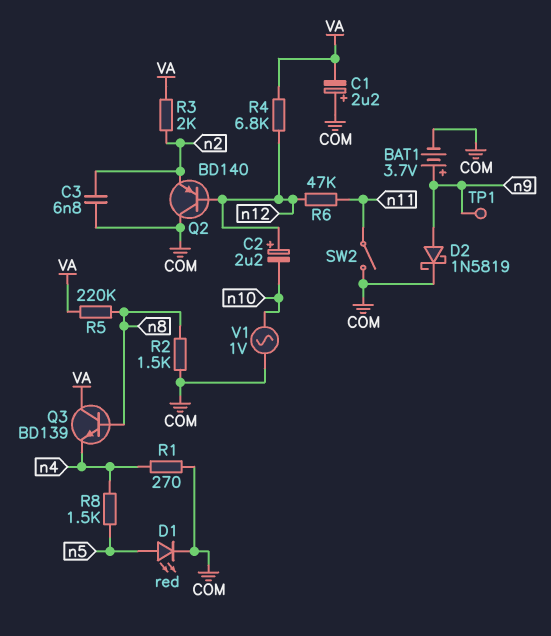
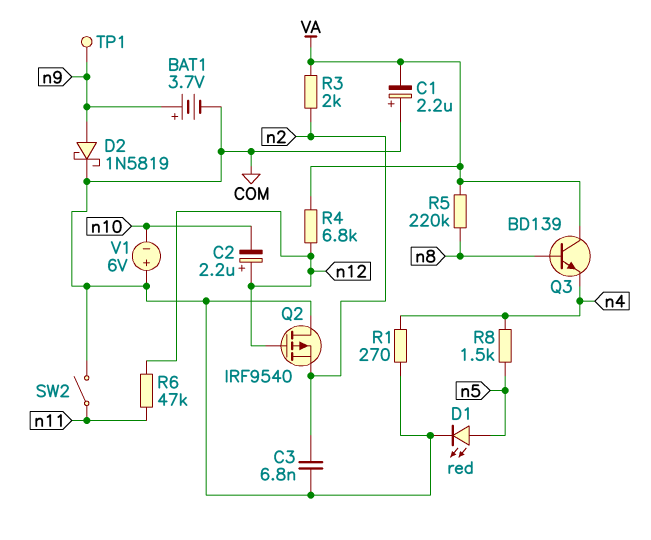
Q2: PNP BD140 (B n12, C COM, E n2) -> PMOS IRF9540 (G n12, D COM, S n2)
R2: 1.5k (COM, n8) -> none
V1: AC 1V (COM, n10) -> 6V (plus COM, minus n10)

